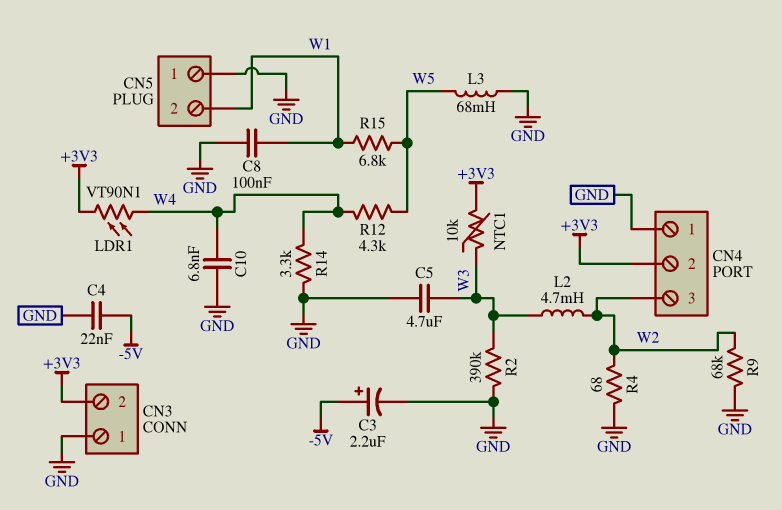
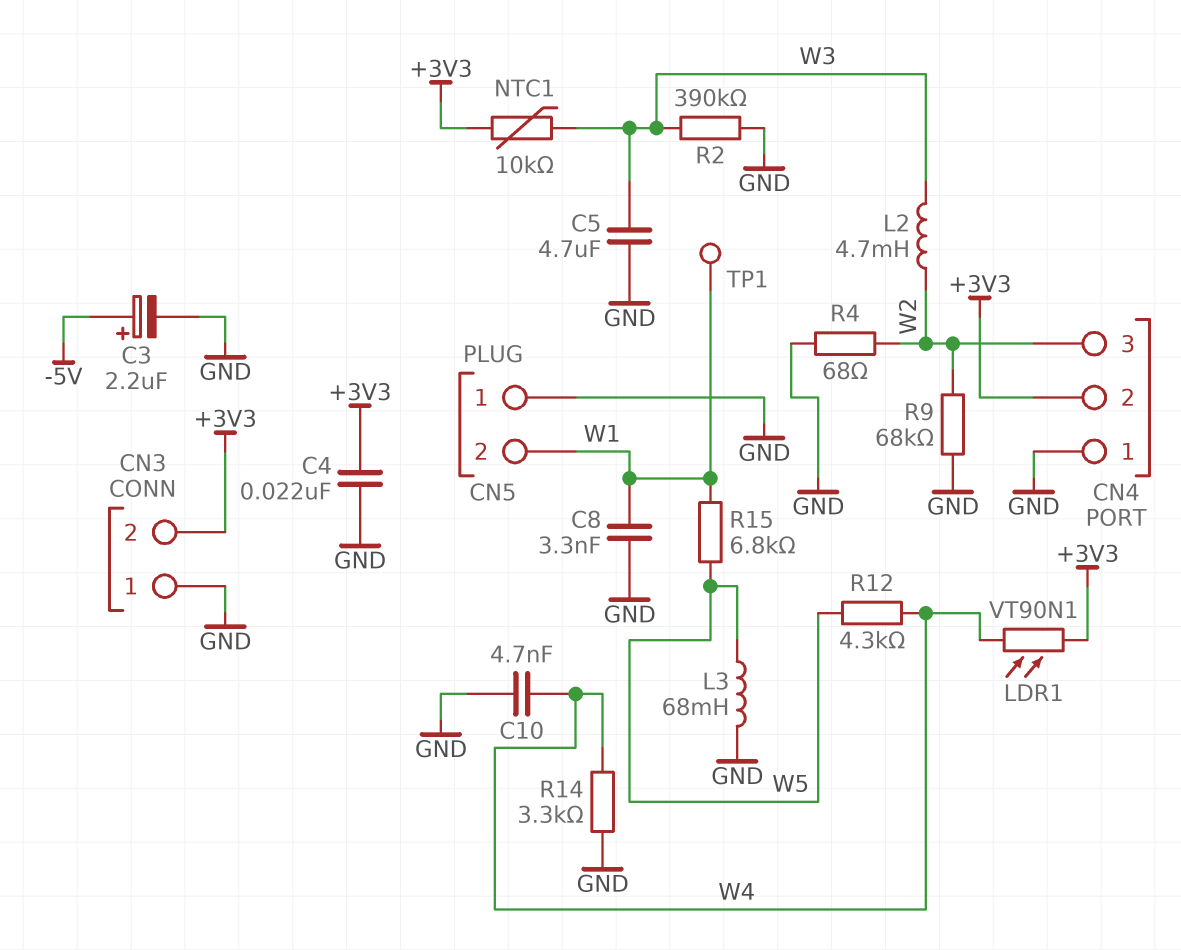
C4: 22nF (-5V, GND) -> 22nF (+3V3, GND)
C8: 100nF (GND, W1) -> 3.3nF (GND, W1)
C10: 6.8nF (GND, W4) -> 4.7nF (GND, W4)
TP1: none -> test point (W1)

